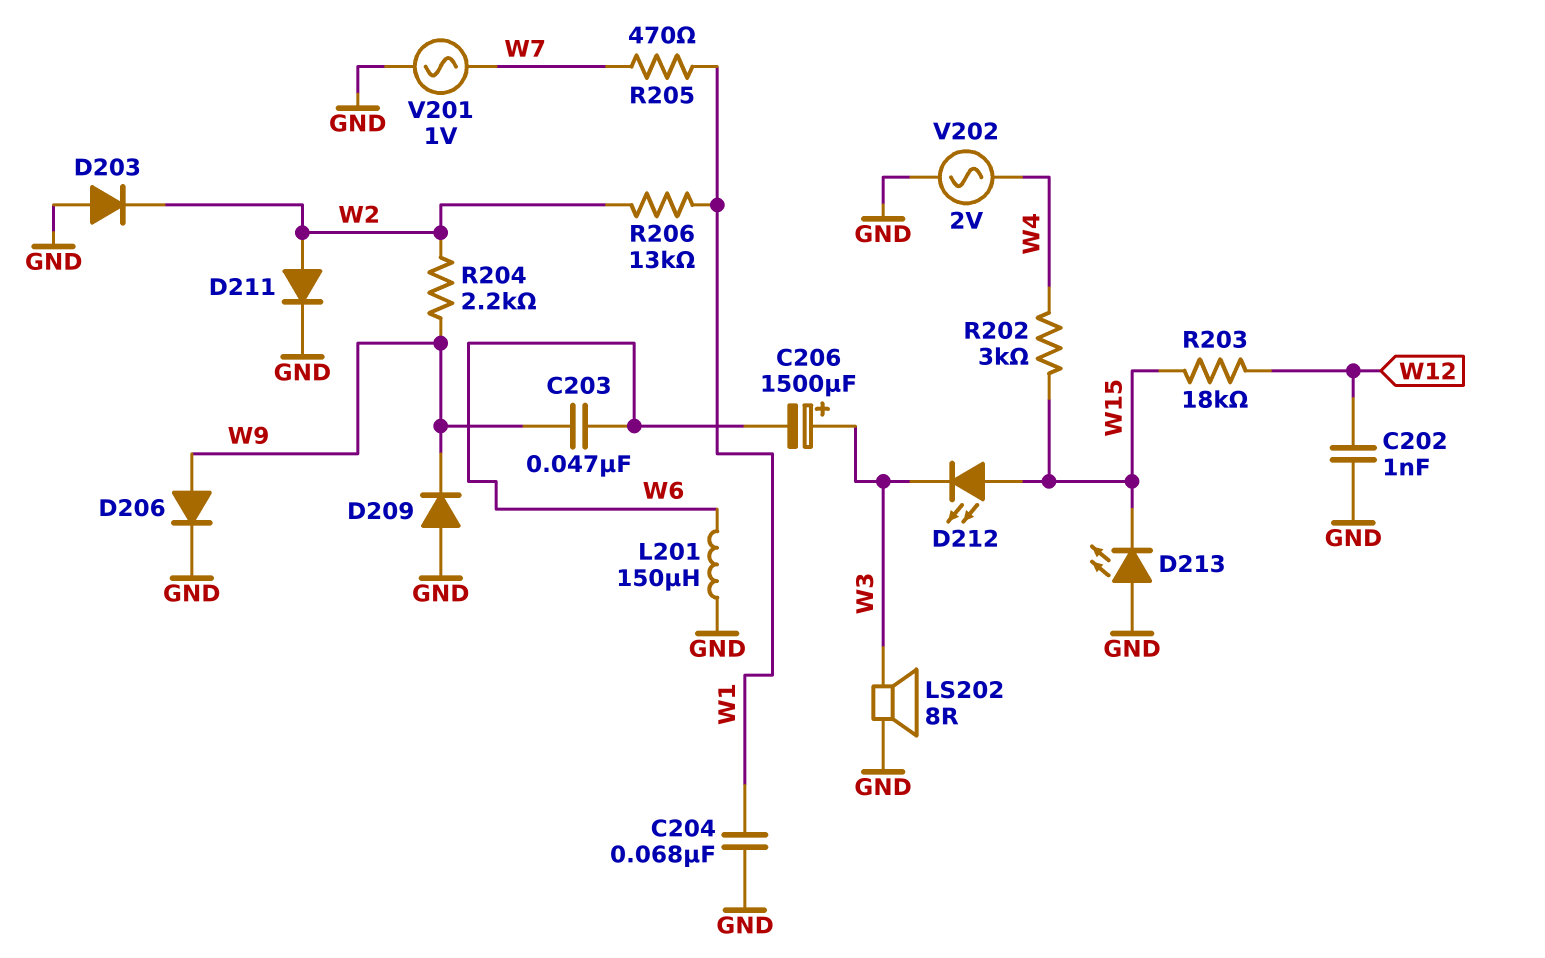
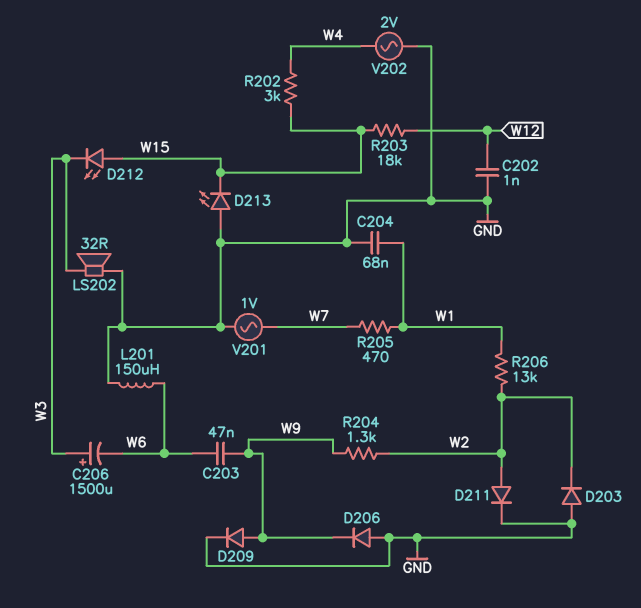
D206: diode (A W9, K GND) -> diode (A GND, K W9)
D209: diode (A GND, K W9) -> diode (A W9, K GND)
LS202: speaker 8R (GND, W3) -> speaker 32R (GND, W3)
R204: 2.2k (W2, W9) -> 1.3k (W2, W9)

